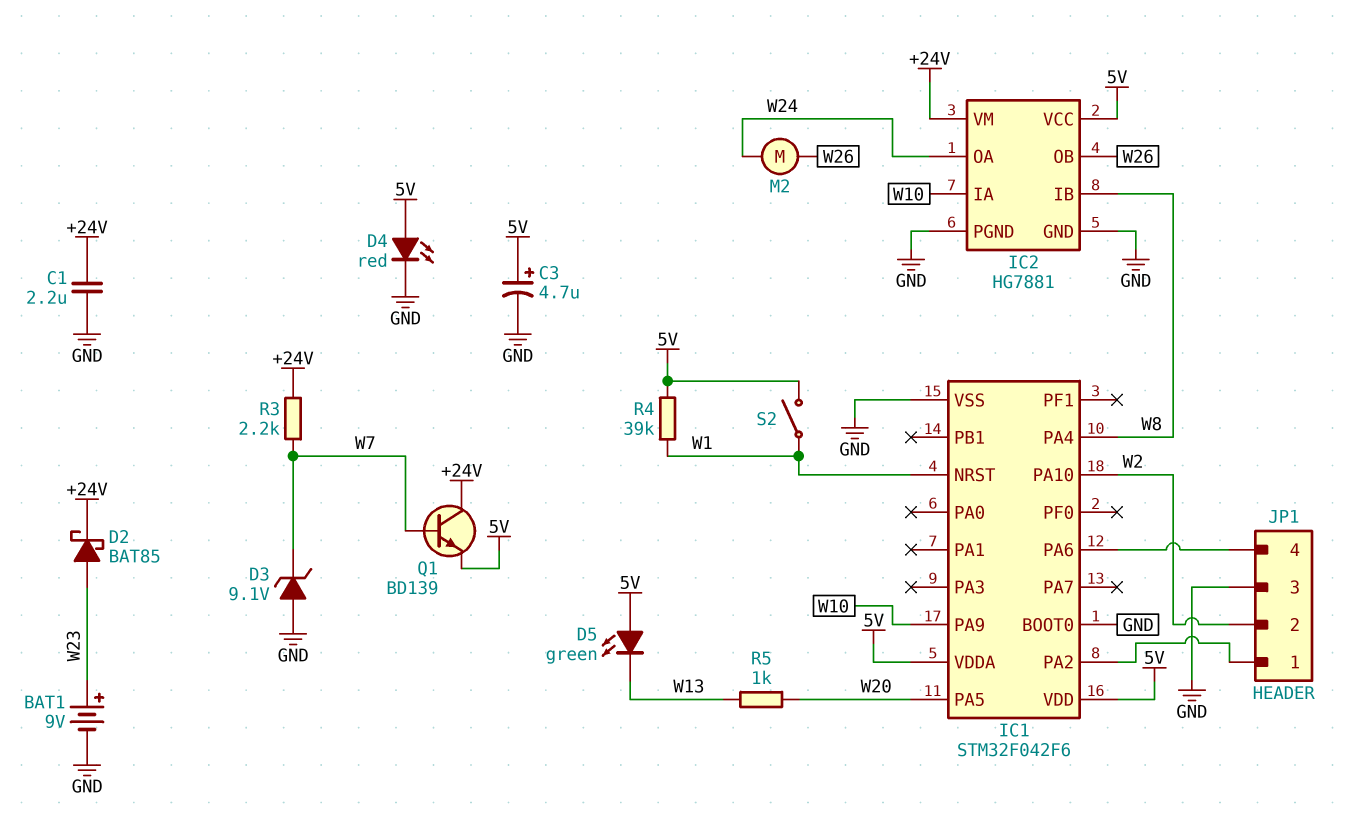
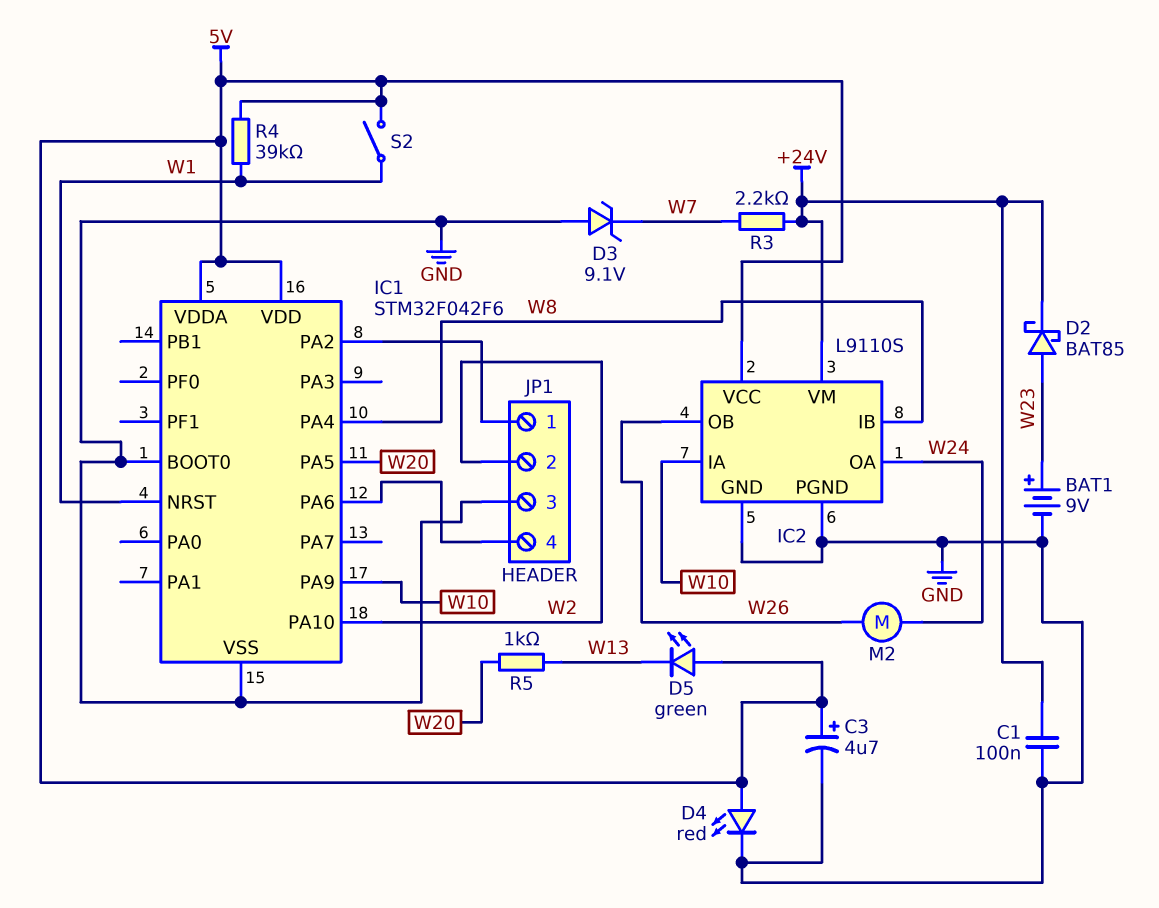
C1: 2.2uF (+24V, GND) -> 100nF (+24V, GND)
IC2: HG7881 -> L9110S
Q1: NPN BD139 (B W7, C +24V, E 5V) -> none

